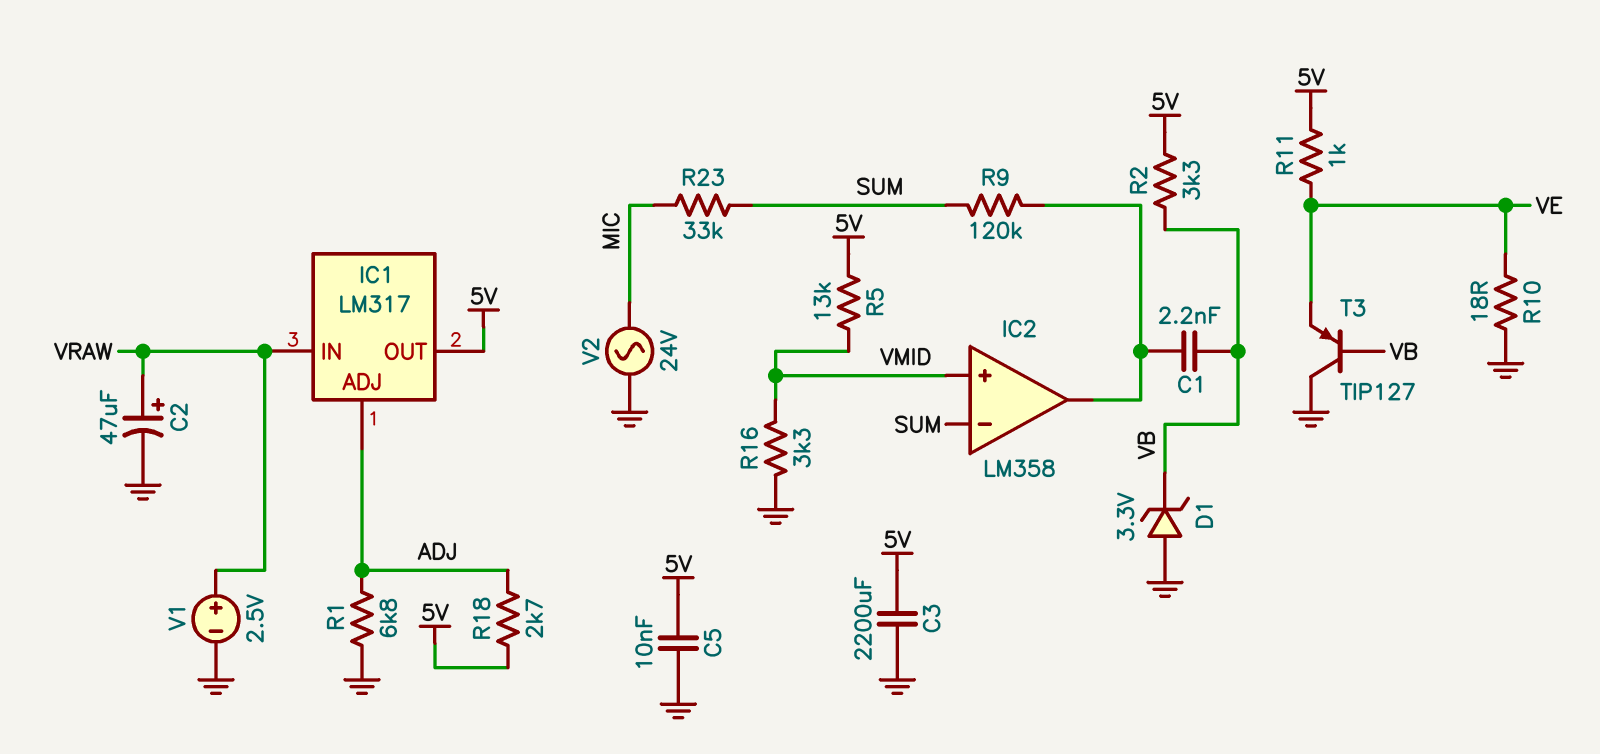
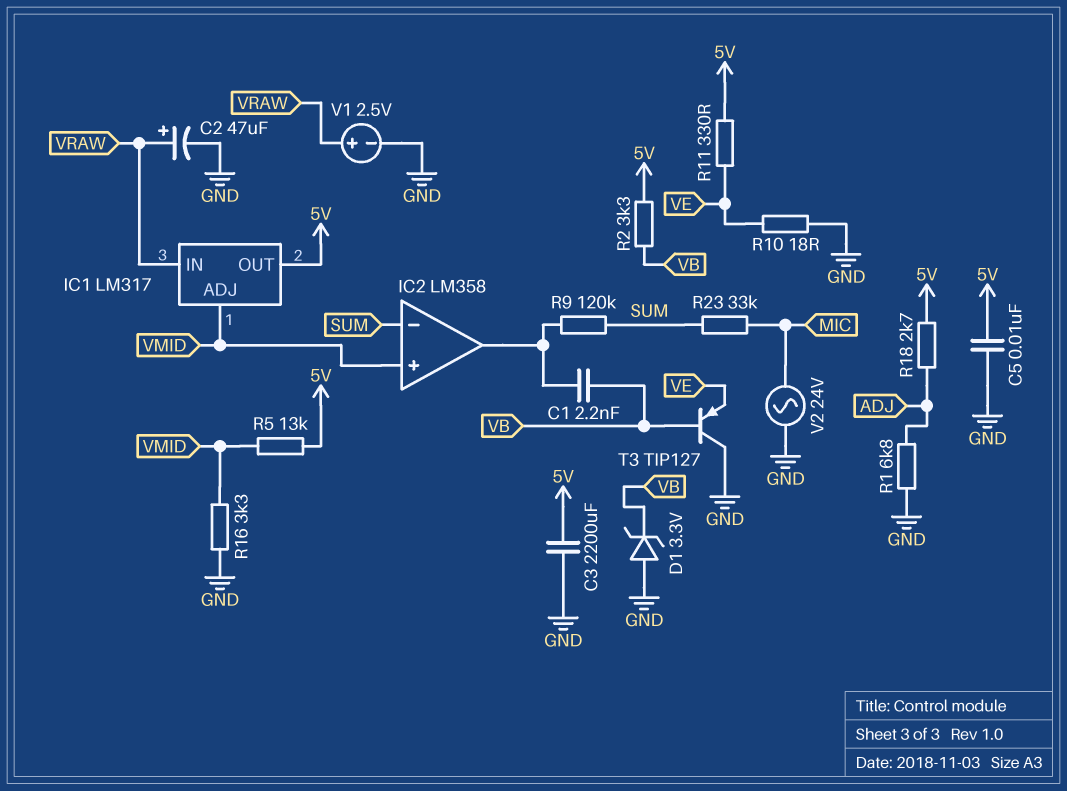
IC1 pin ADJ: ADJ -> VMID
R11: 1k (5V, VE) -> 330 (5V, VE)

